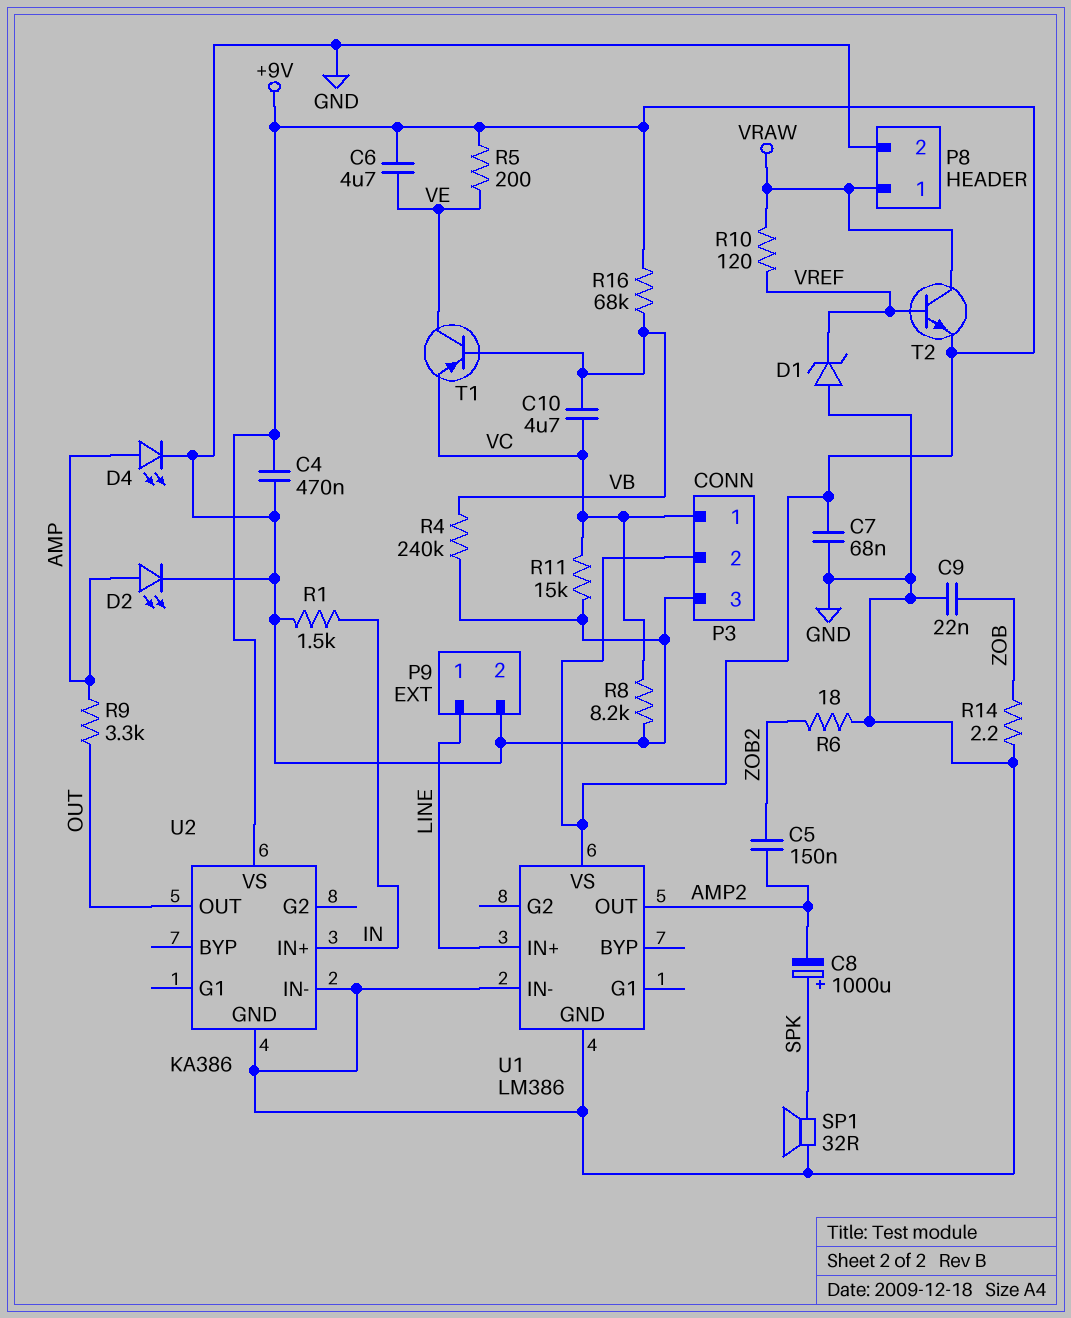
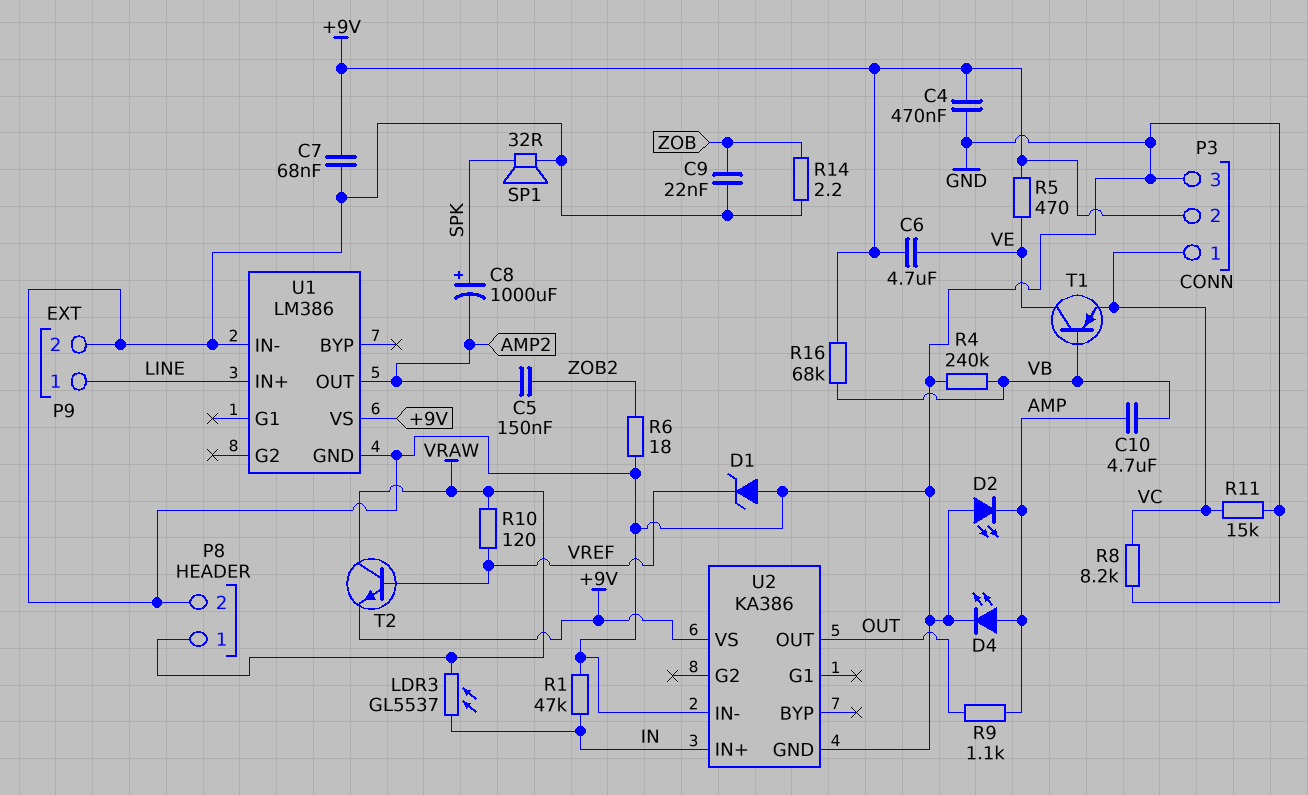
C10: 4.7uF (VB, VC) -> 4.7uF (AMP, VB)
D2: LED (A AMP, K GND) -> LED (A GND, K AMP)
LDR3: none -> GL5537 (IN, VRAW)
R1: 1.5k (GND, IN) -> 47k (GND, IN)
R5: 200 (+9V, VE) -> 470 (+9V, VE)
R9: 3.3k (AMP, OUT) -> 1.1k (AMP, OUT)

